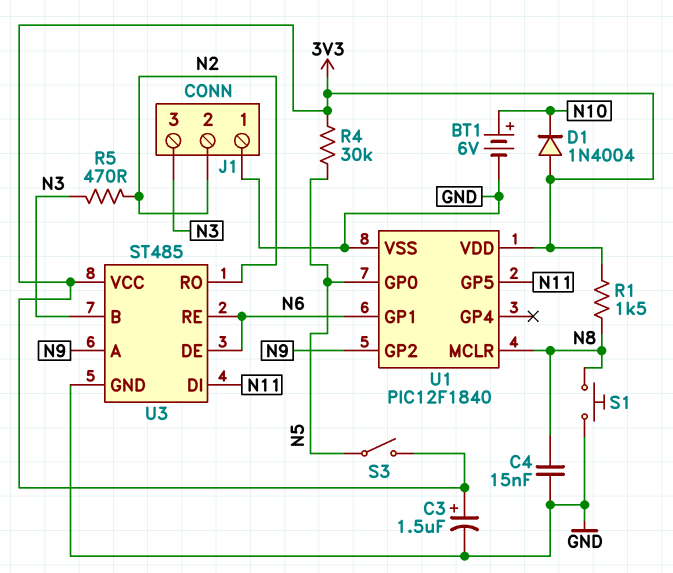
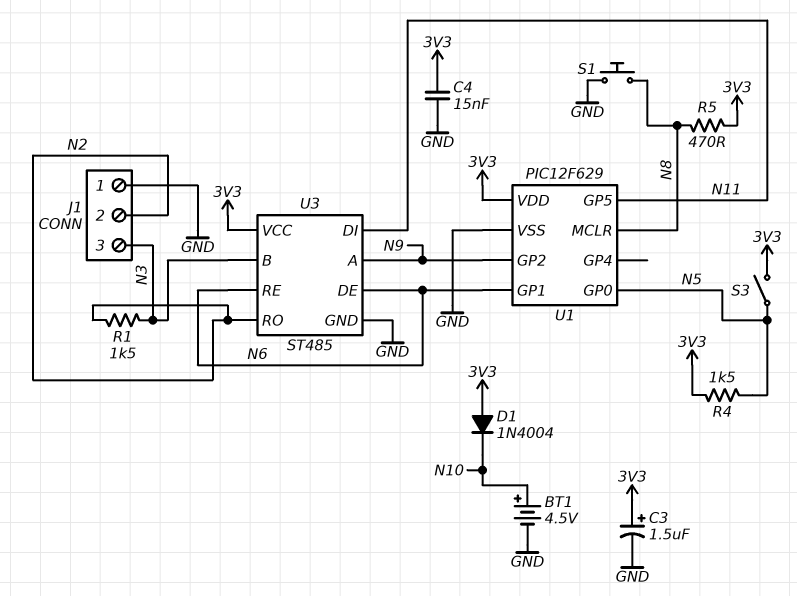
BT1: 6V (plus N10, minus GND) -> 4.5V (plus N10, minus GND)
C4: 15nF (GND, N8) -> 15nF (3V3, GND)
R1: 1.5k (3V3, N8) -> 1.5k (N2, N3)
R4: 30k (3V3, N5) -> 1.5k (3V3, N5)
R5: 470 (N2, N3) -> 470 (3V3, N8)
U1: PIC12F1840 -> PIC12F629

